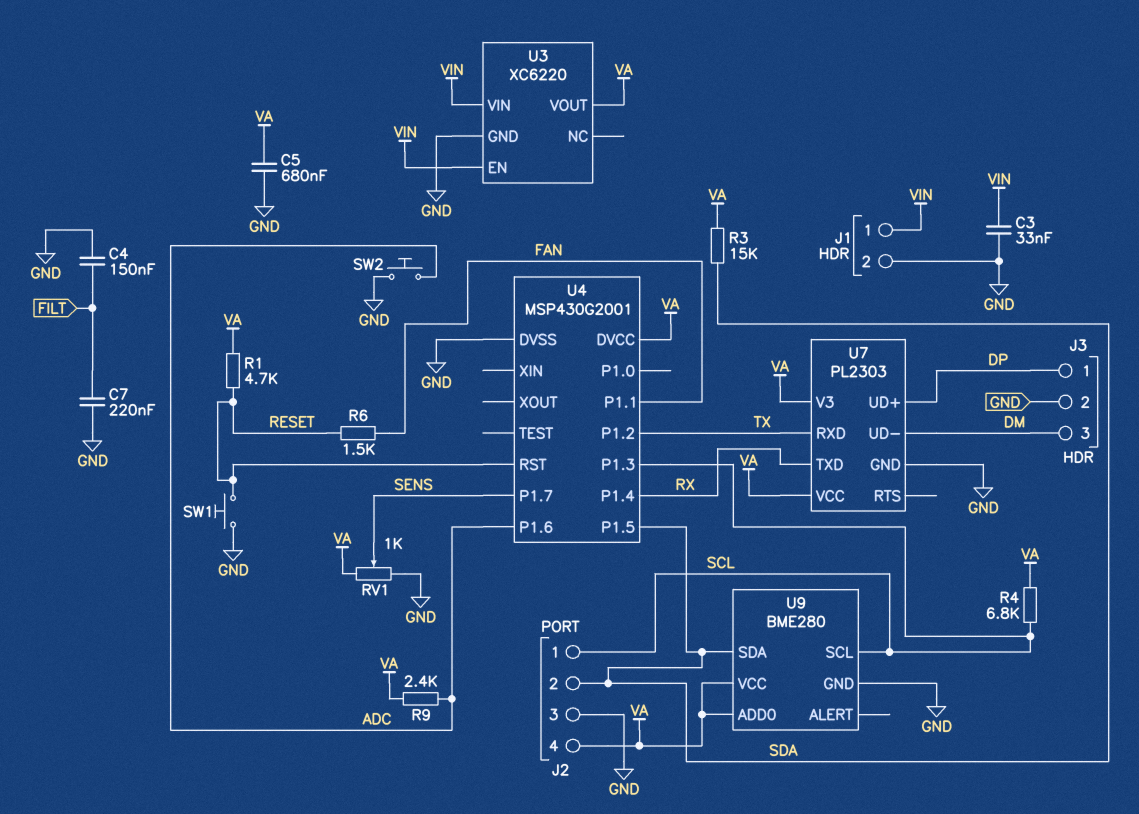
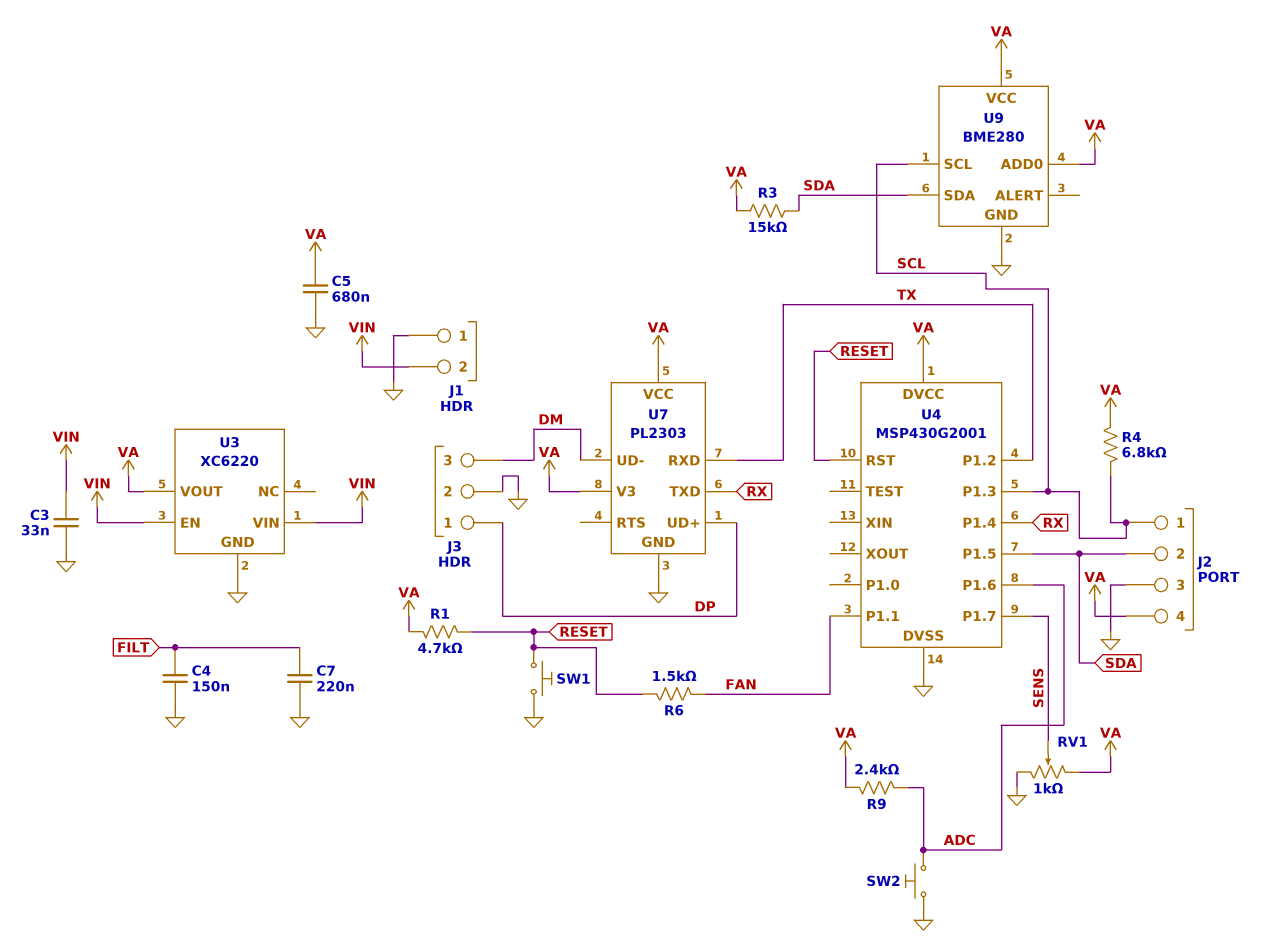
J1 pin 1: VIN -> GND
J1 pin 2: GND -> VIN

